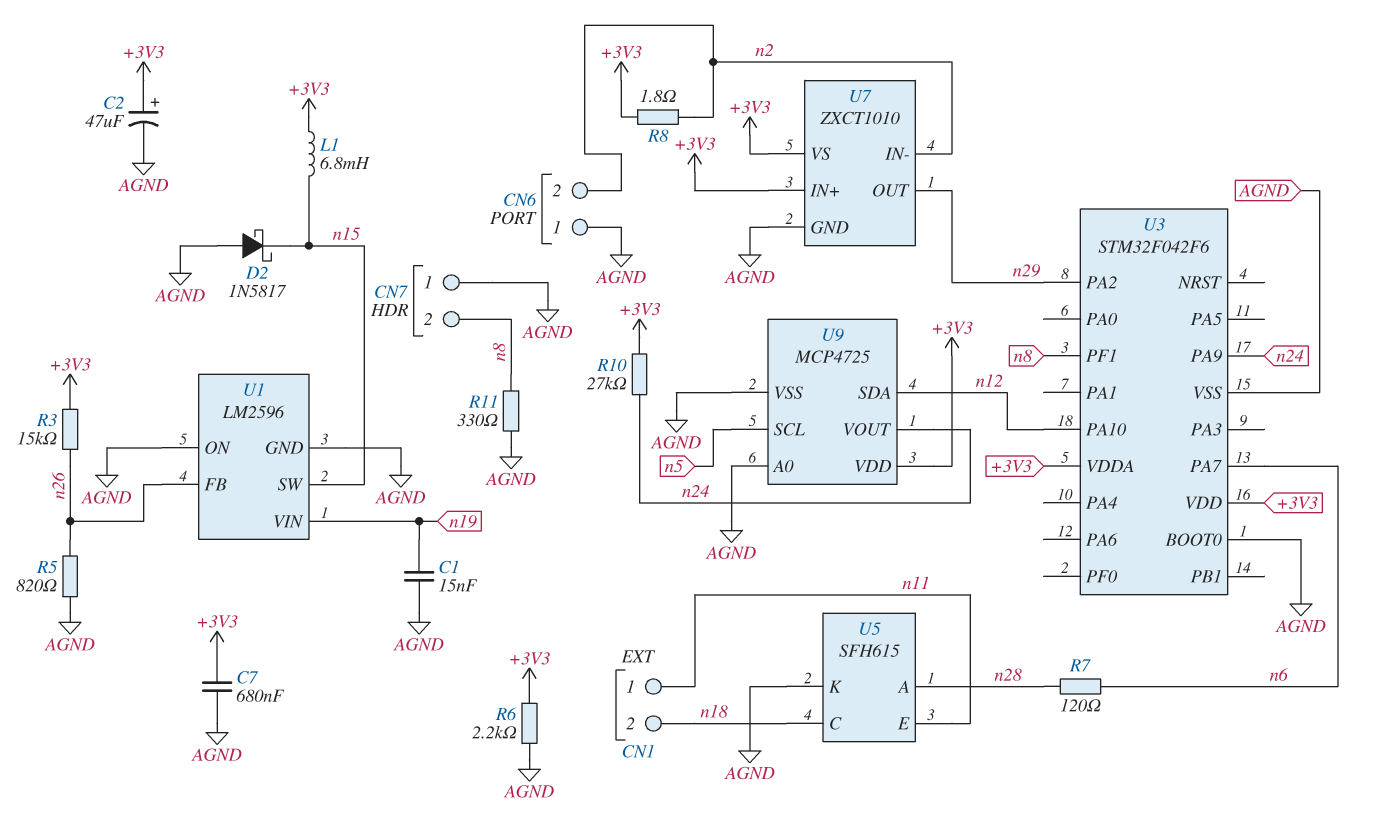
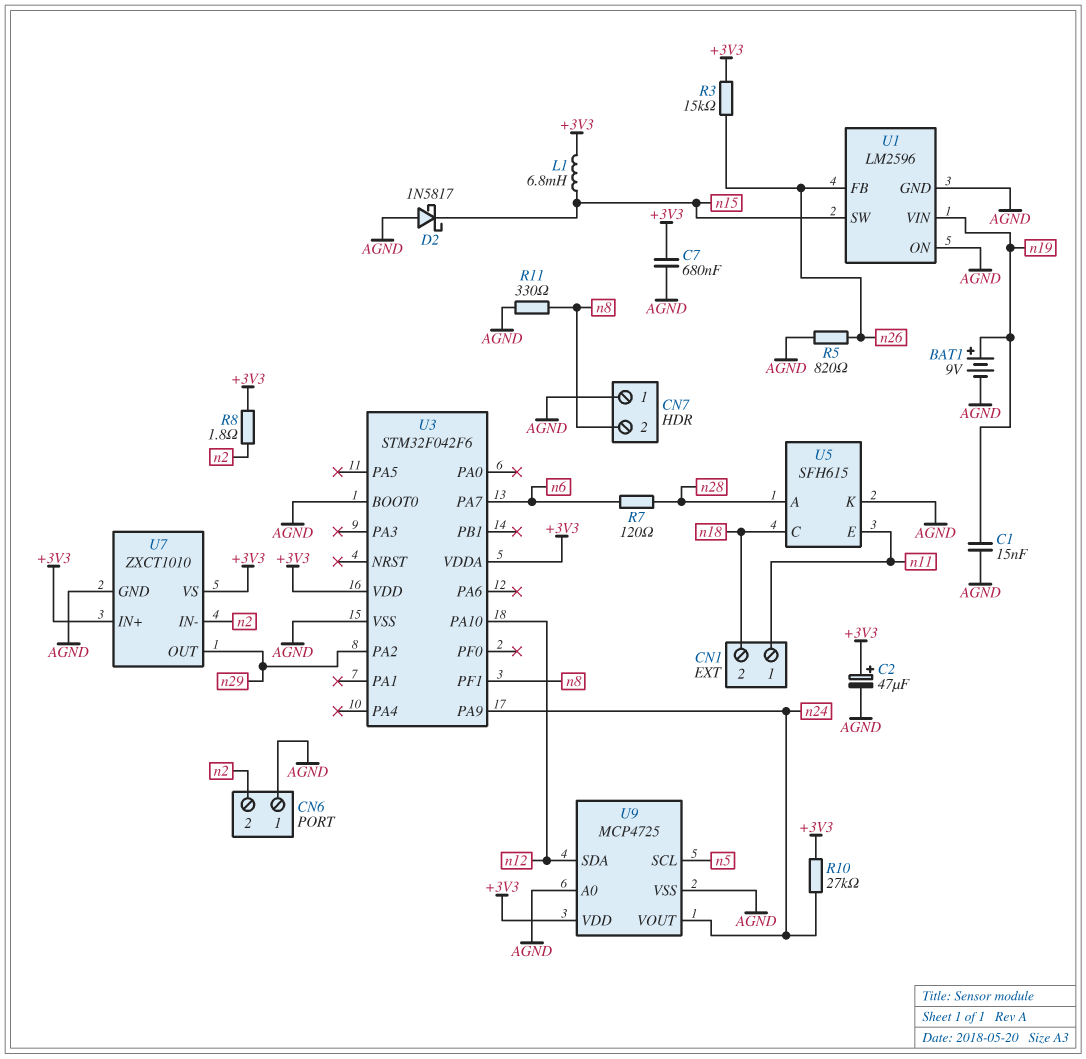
BAT1: none -> 9V (plus n19, minus AGND)
R6: 2.2k (+3V3, AGND) -> none

